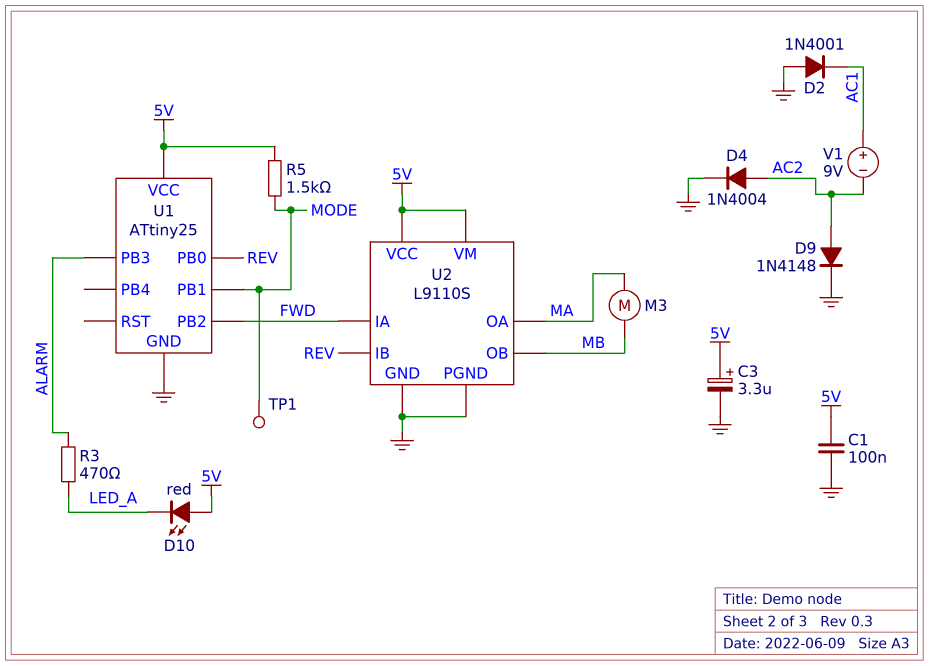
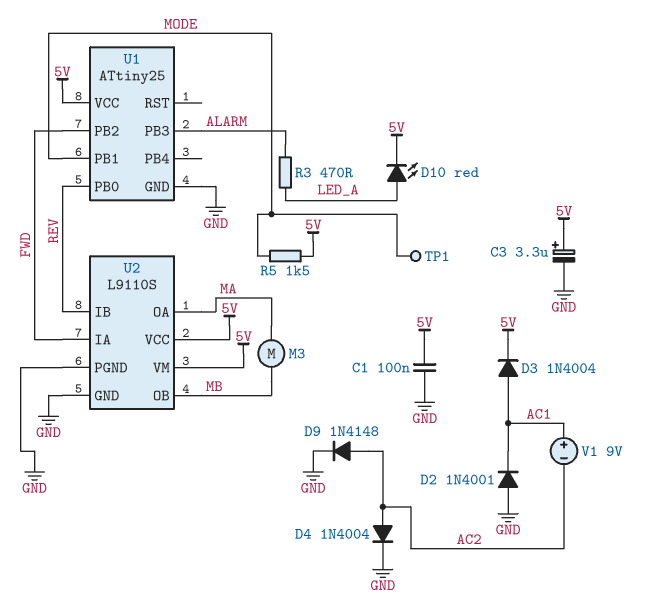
D3: none -> diode 1N4004 (A AC1, K 5V)
D10: LED red (A 5V, K LED_A) -> LED red (A LED_A, K 5V)

